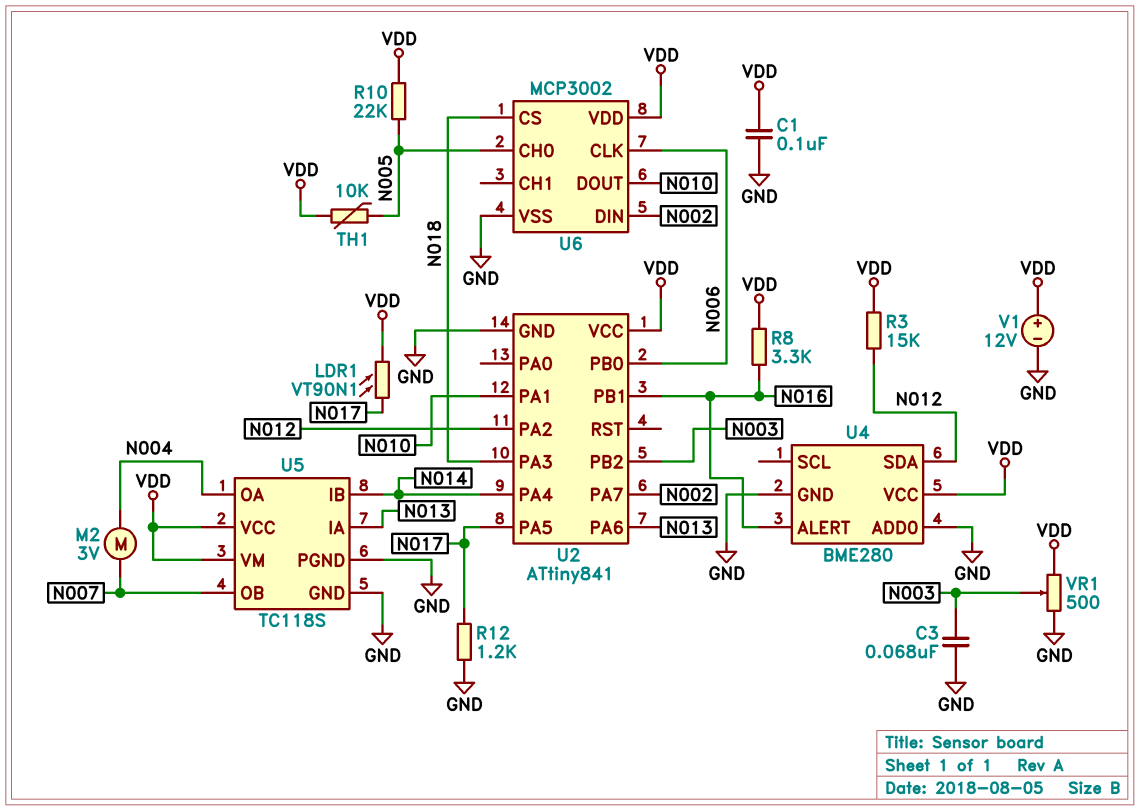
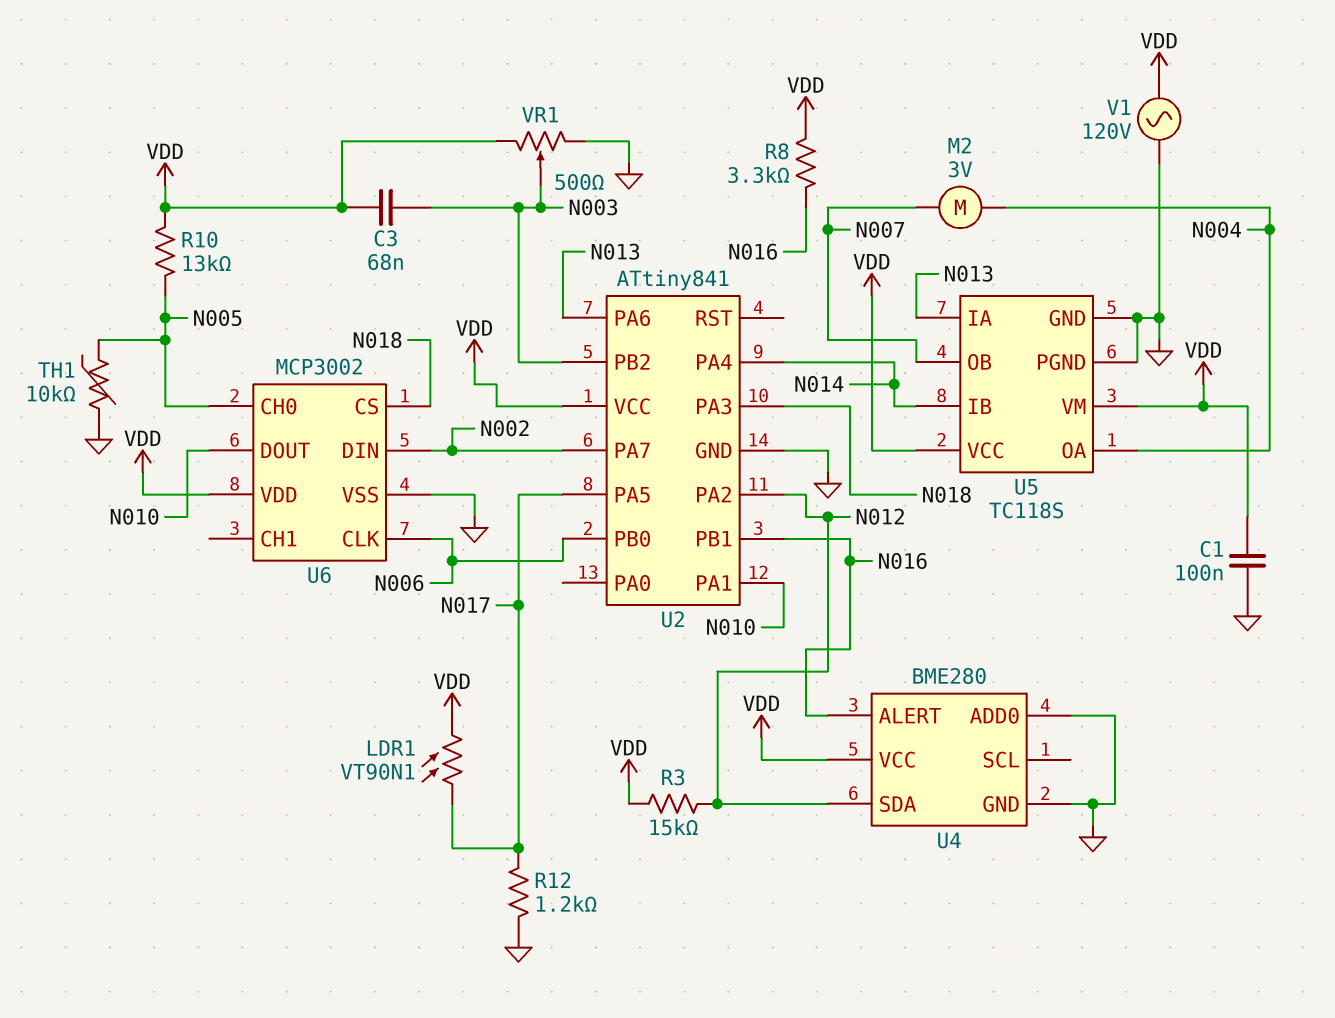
C3: 68nF (GND, N003) -> 68nF (N003, VDD)
R10: 22k (N005, VDD) -> 13k (N005, VDD)
TH1: 10k (N005, VDD) -> 10k (GND, N005)
V1: 12V (plus VDD, minus GND) -> AC 120V (GND, VDD)

